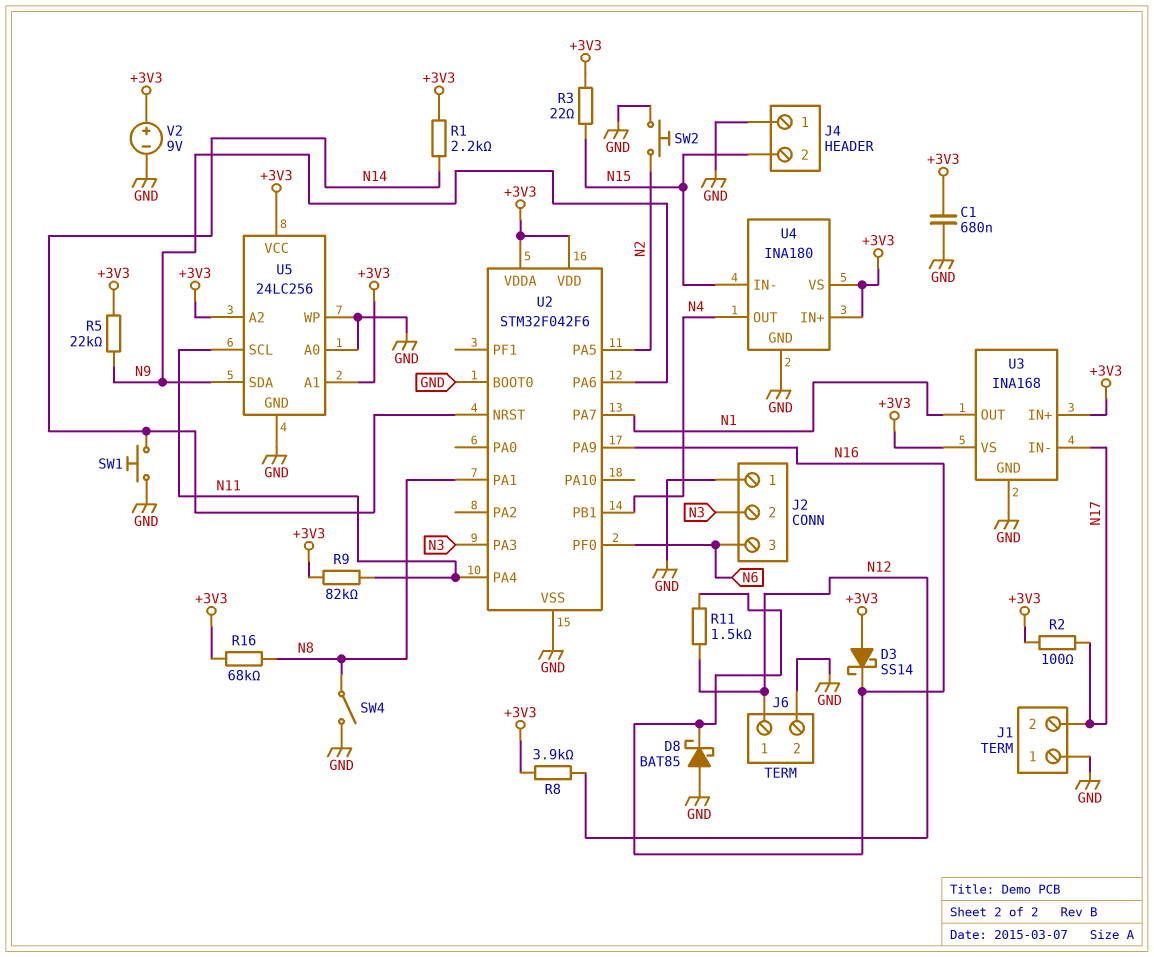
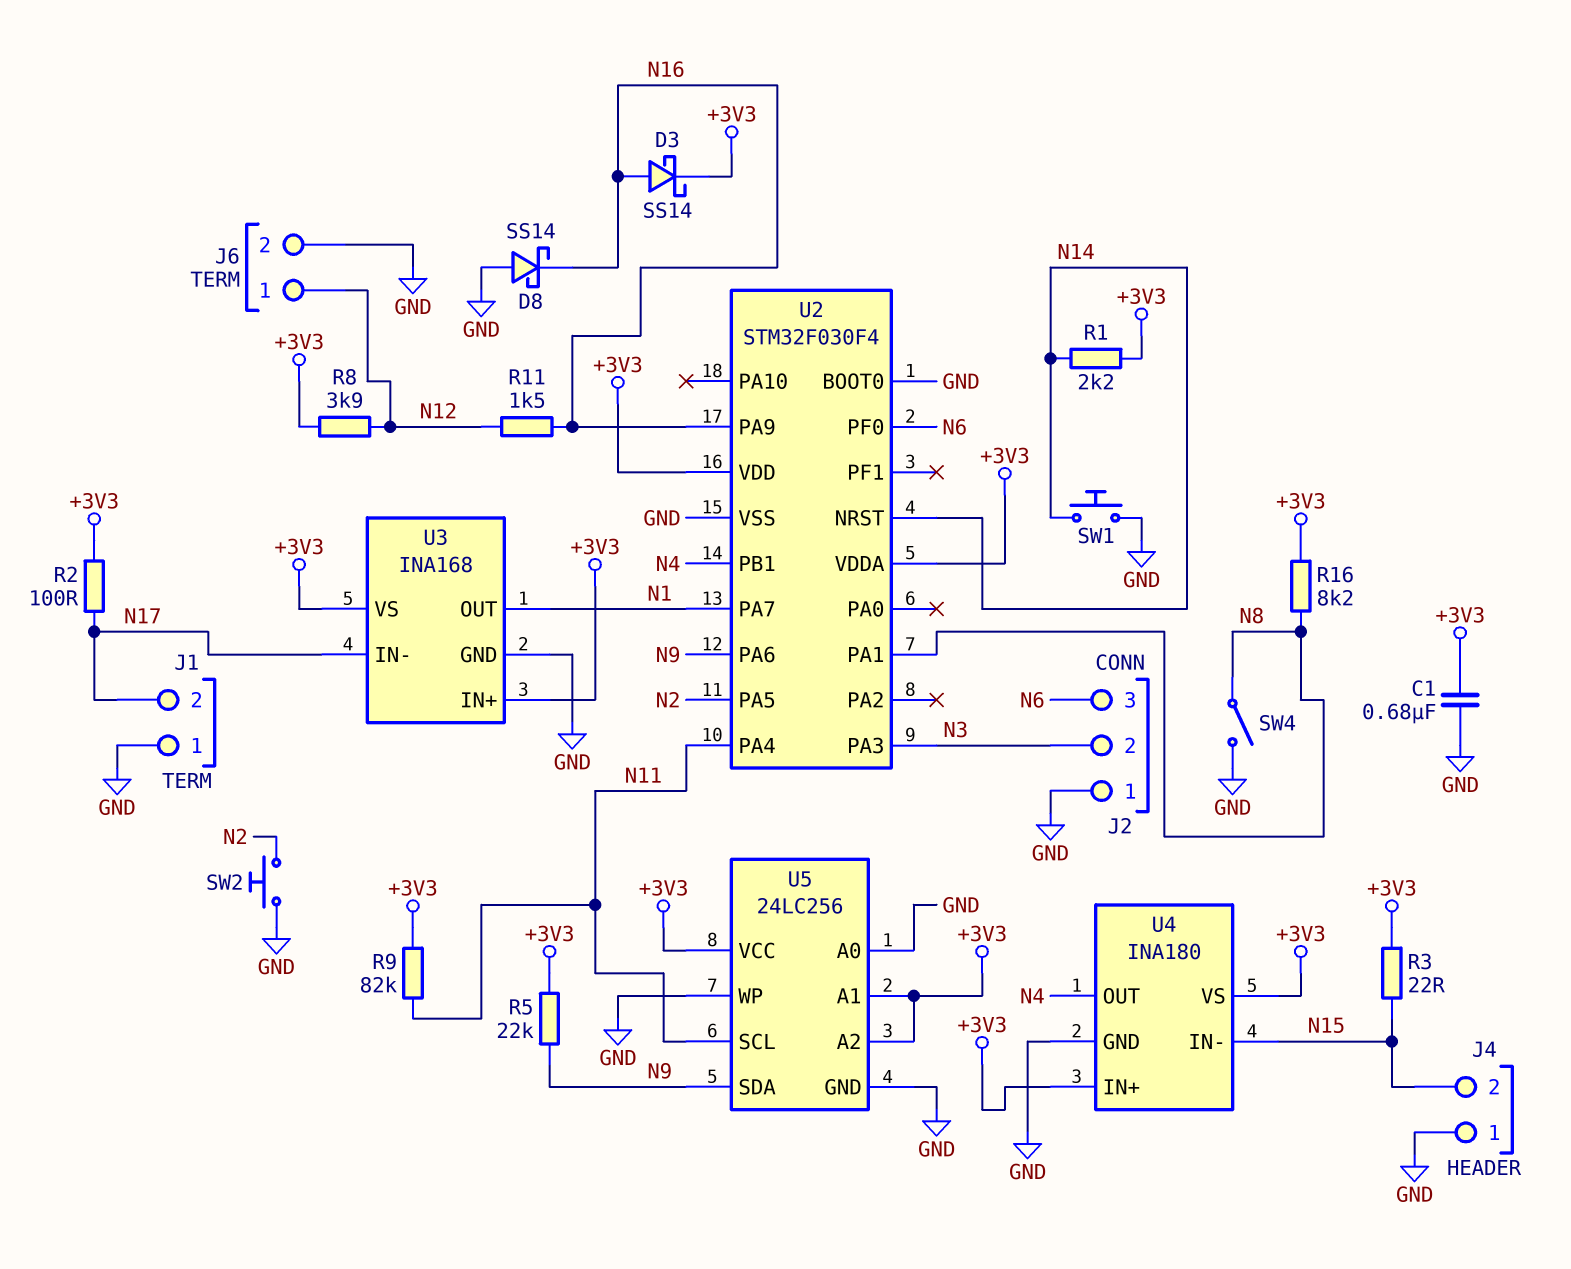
D3: schottky SS14 (A +3V3, K N16) -> schottky SS14 (A N16, K +3V3)
D8: schottky BAT85 (A GND, K N16) -> schottky SS14 (A GND, K N16)
R16: 68k (+3V3, N8) -> 8.2k (+3V3, N8)
U2: STM32F042F6 -> STM32F030F4
V2: 9V (plus +3V3, minus GND) -> none

